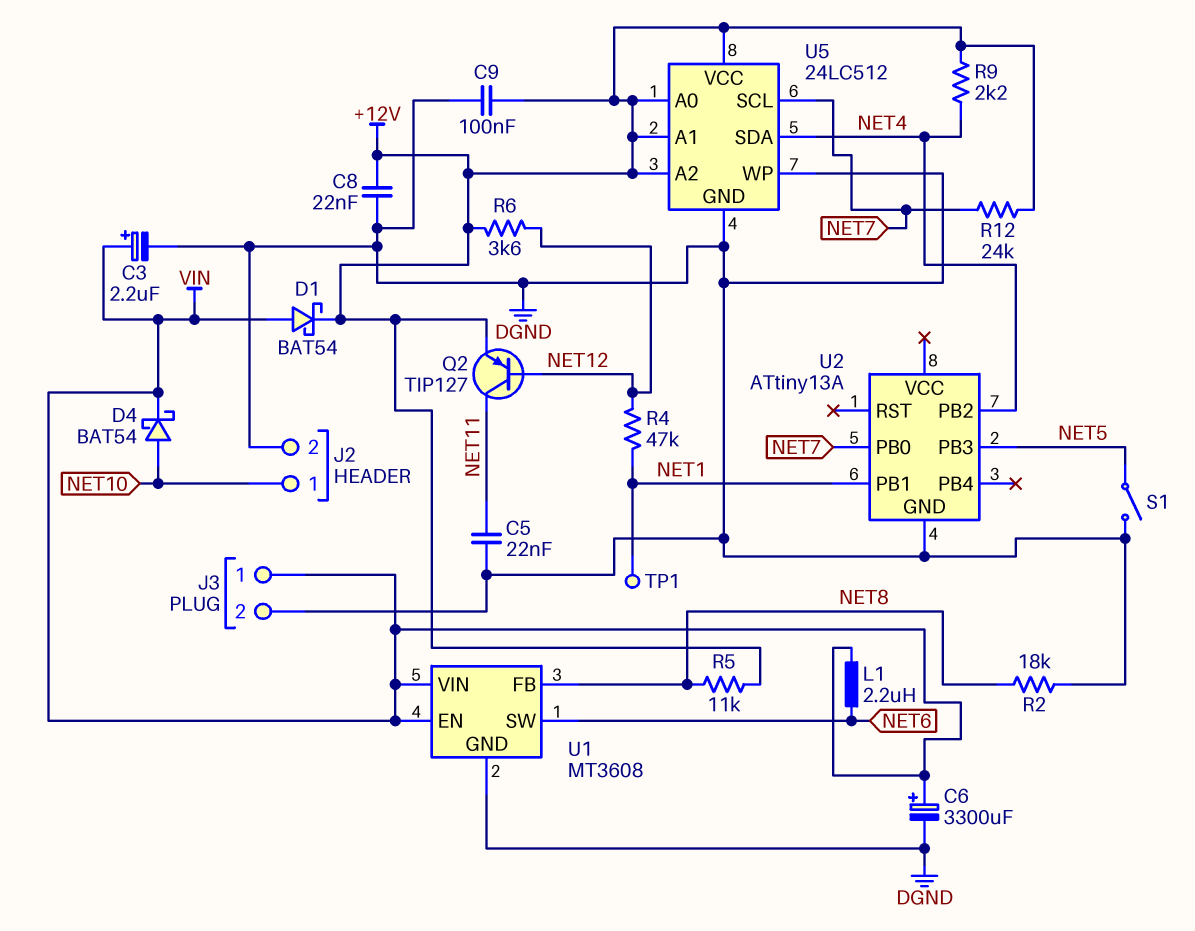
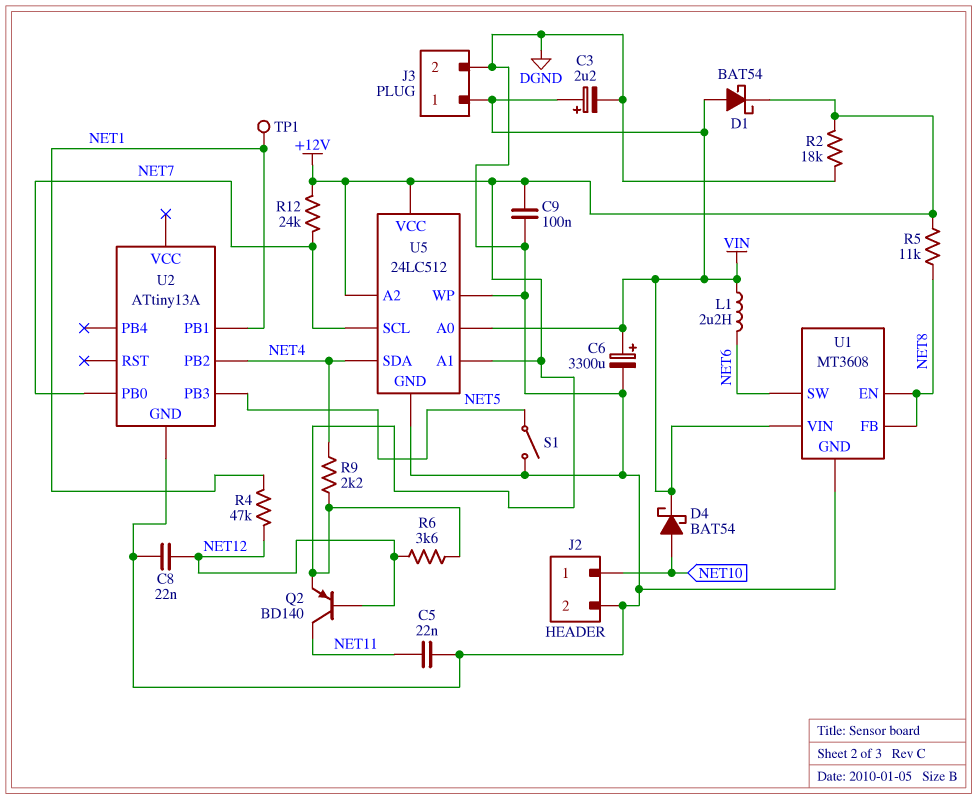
C8: 22nF (+12V, DGND) -> 22nF (DGND, NET12)
Q2: PNP TIP127 (B NET12, C NET11, E +12V) -> PNP BD140 (B NET12, C NET11, E +12V)
R2: 18k (DGND, NET8) -> 18k (+12V, DGND)
U1 pin EN: VIN -> NET8
U5 pin A0: +12V -> VIN

